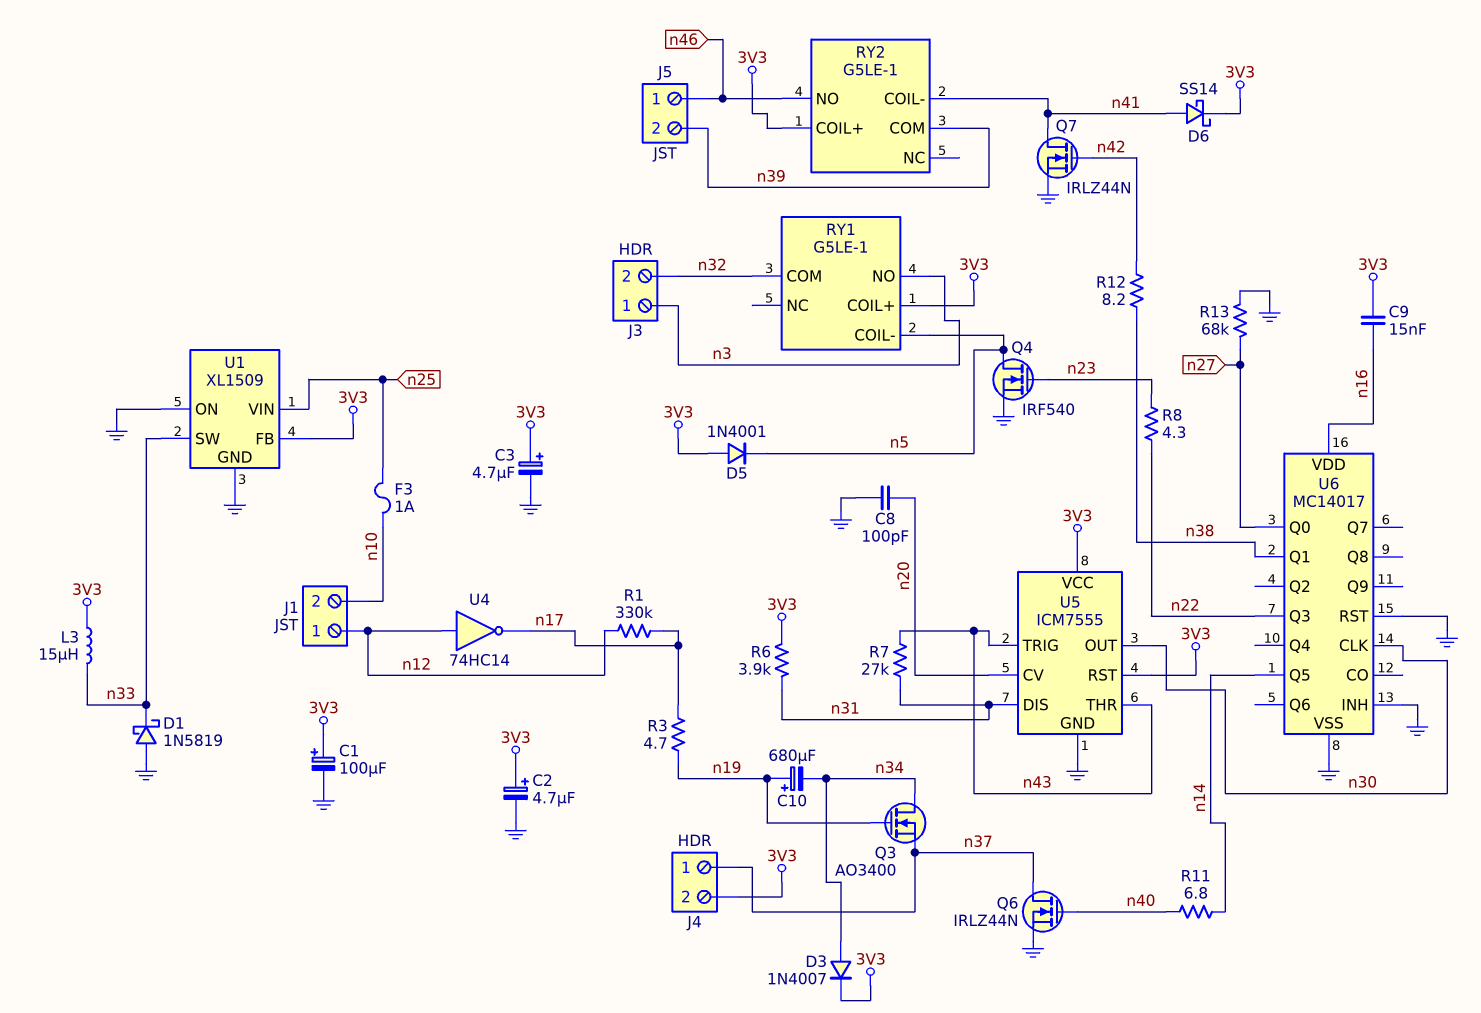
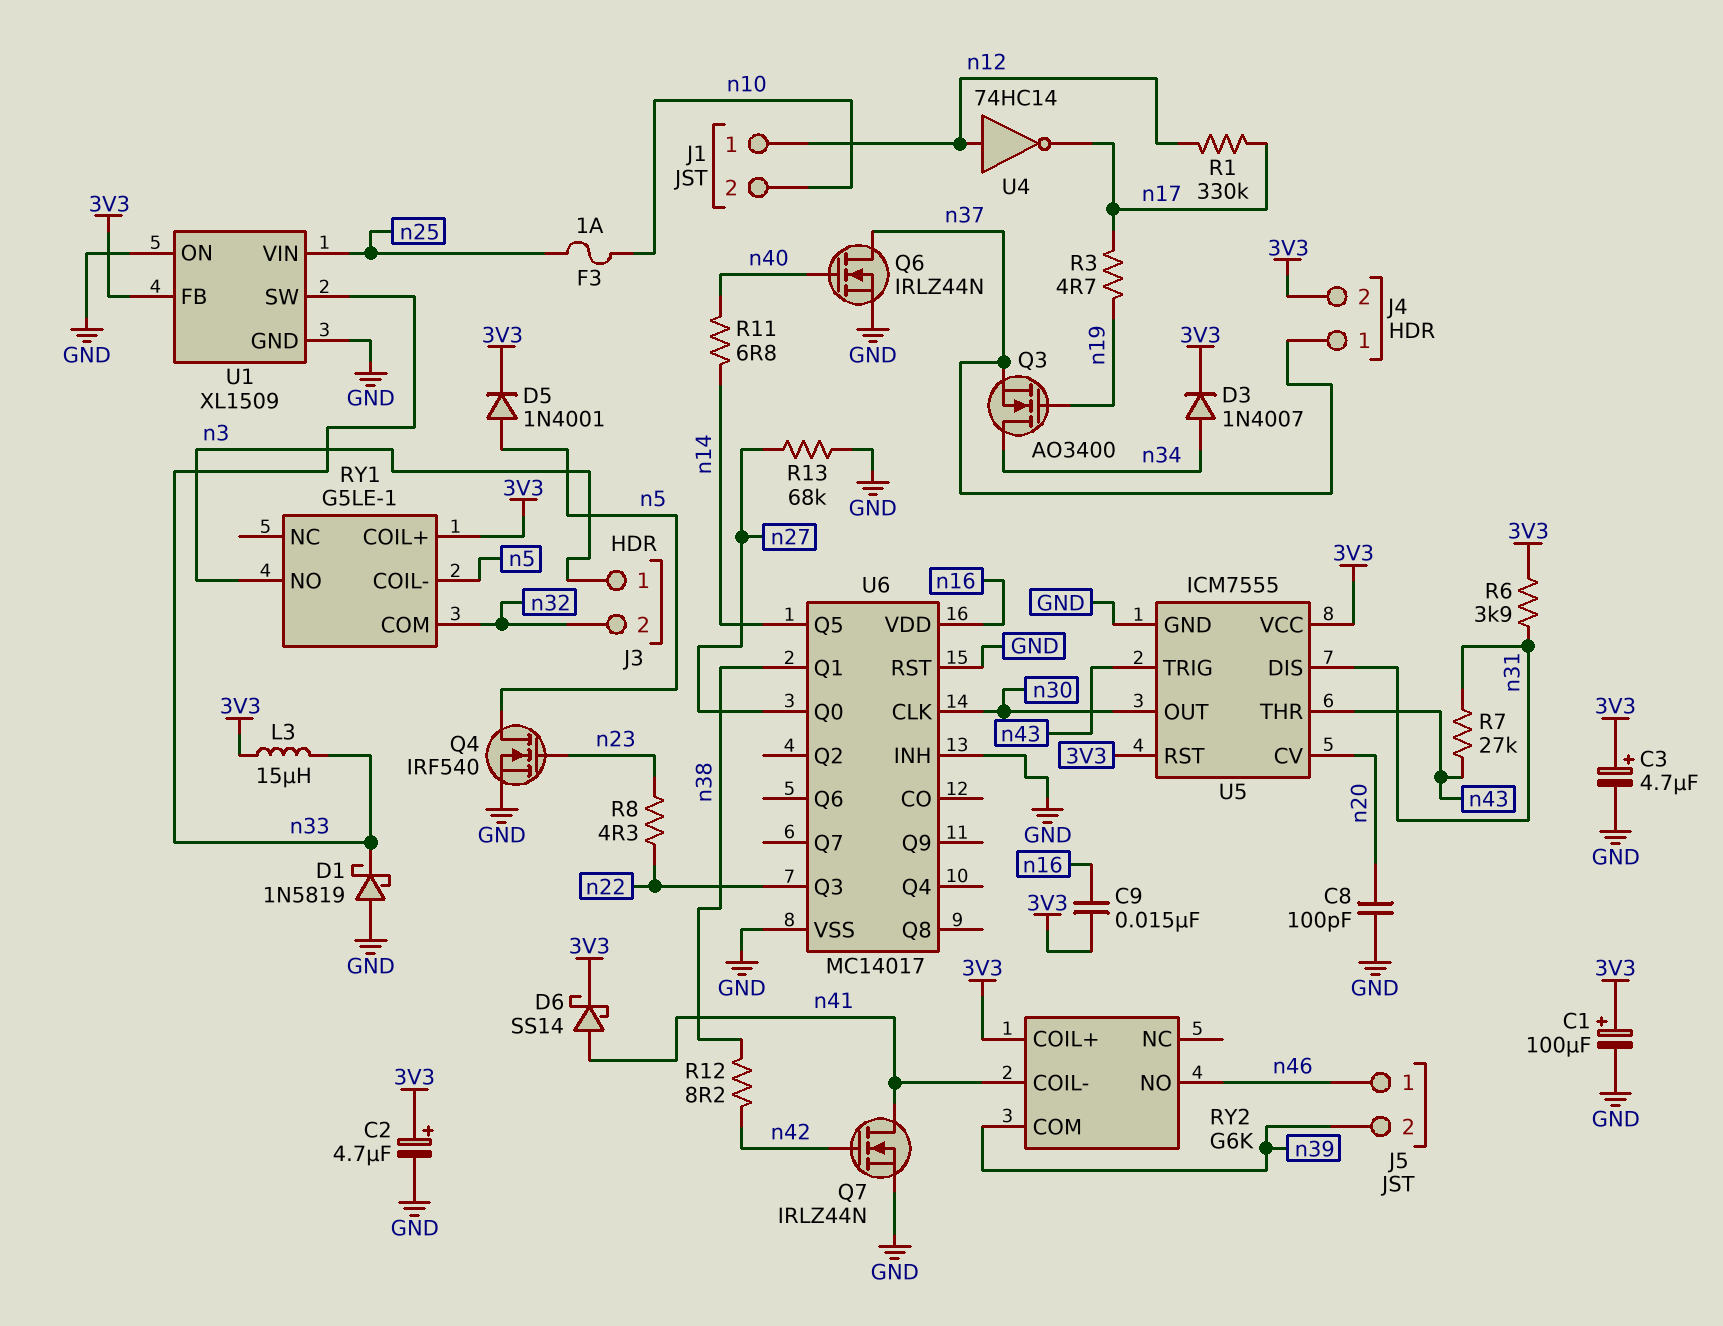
C10: 680uF (plus n19, minus n34) -> none
D5: diode 1N4001 (A 3V3, K n5) -> diode 1N4001 (A n5, K 3V3)
RY2: G5LE-1 -> G6K

